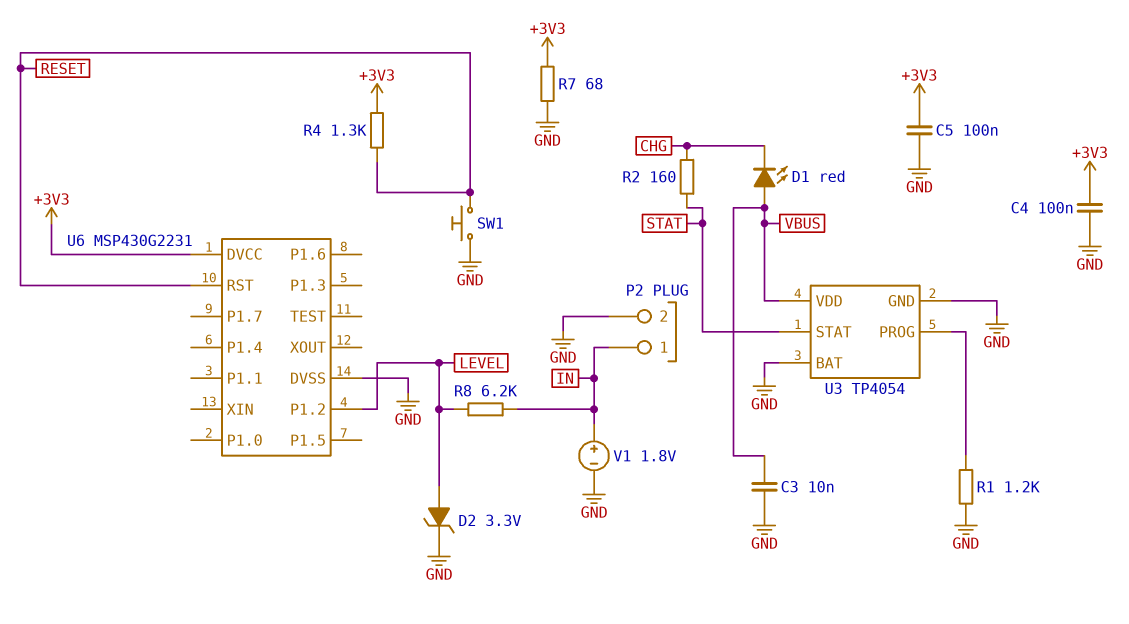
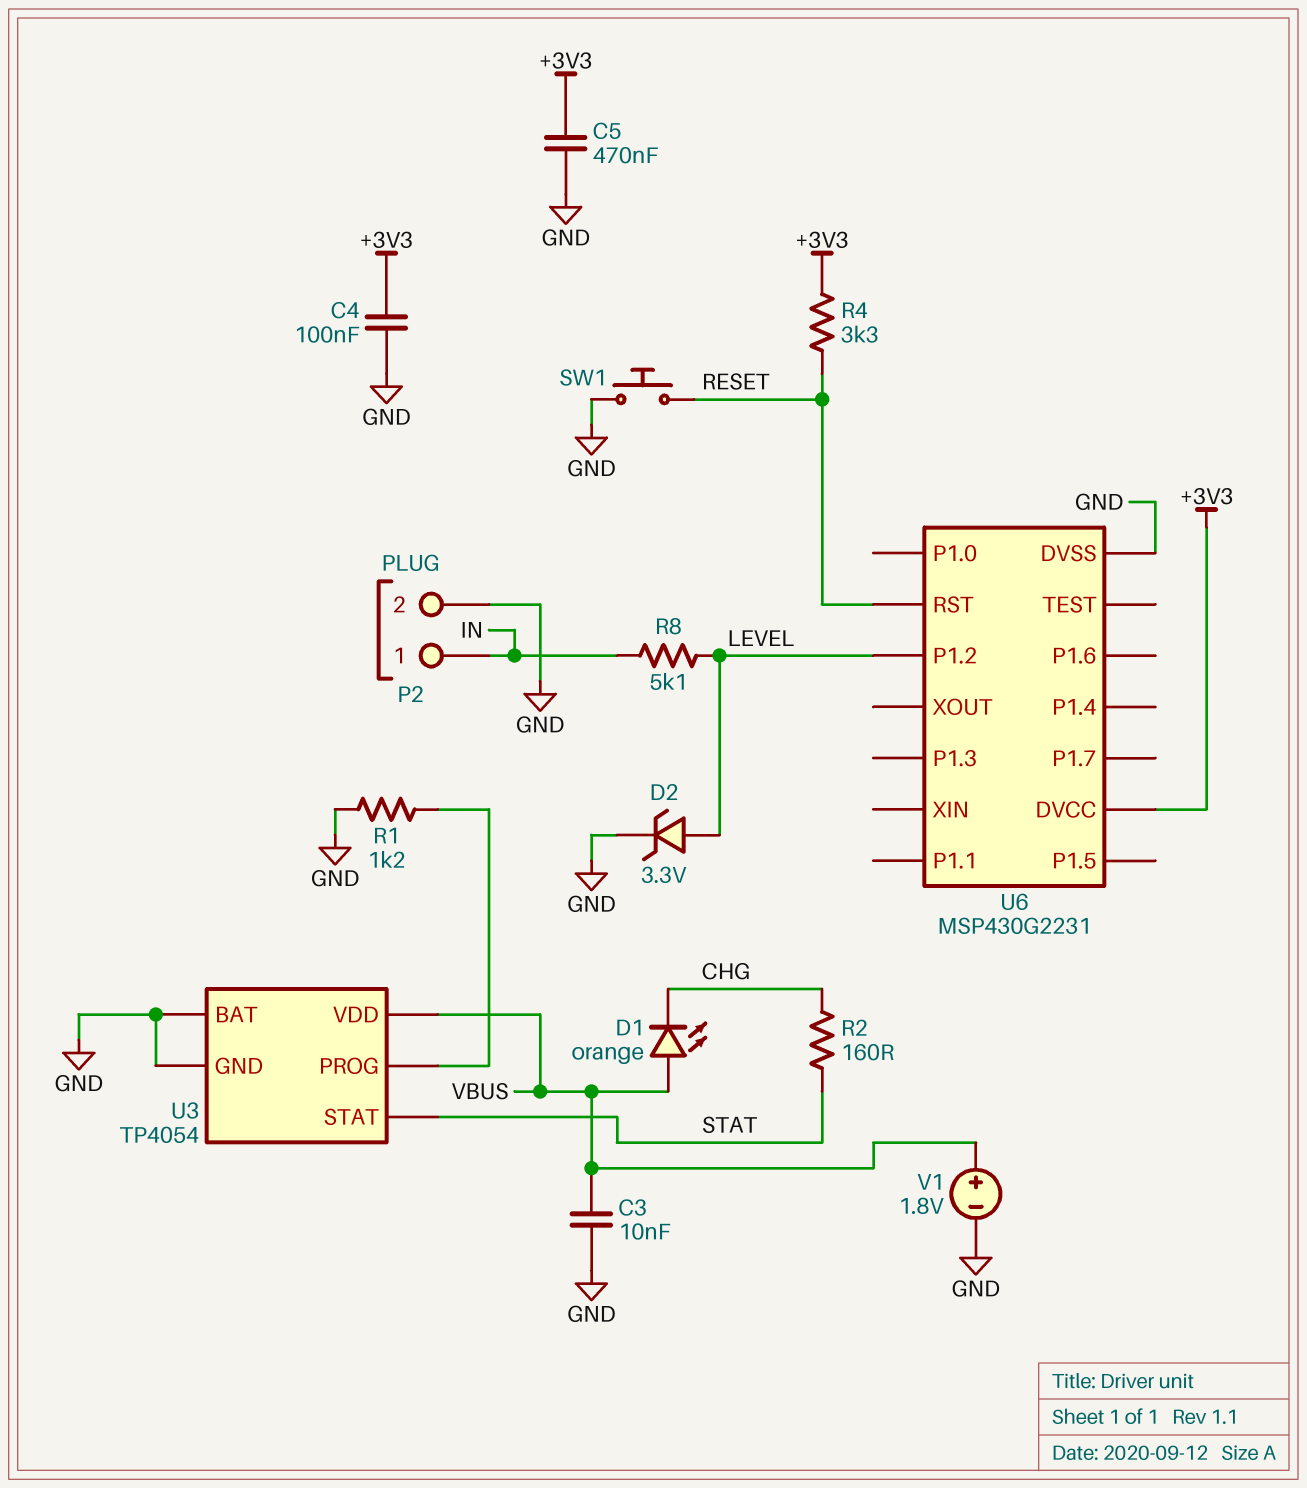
C5: 100nF (+3V3, GND) -> 470nF (+3V3, GND)
D1: LED red (A VBUS, K CHG) -> LED orange (A VBUS, K CHG)
R4: 1.3k (+3V3, RESET) -> 3.3k (+3V3, RESET)
R7: 68 (+3V3, GND) -> none
R8: 6.2k (IN, LEVEL) -> 5.1k (IN, LEVEL)
V1: 1.8V (plus IN, minus GND) -> 1.8V (plus VBUS, minus GND)

